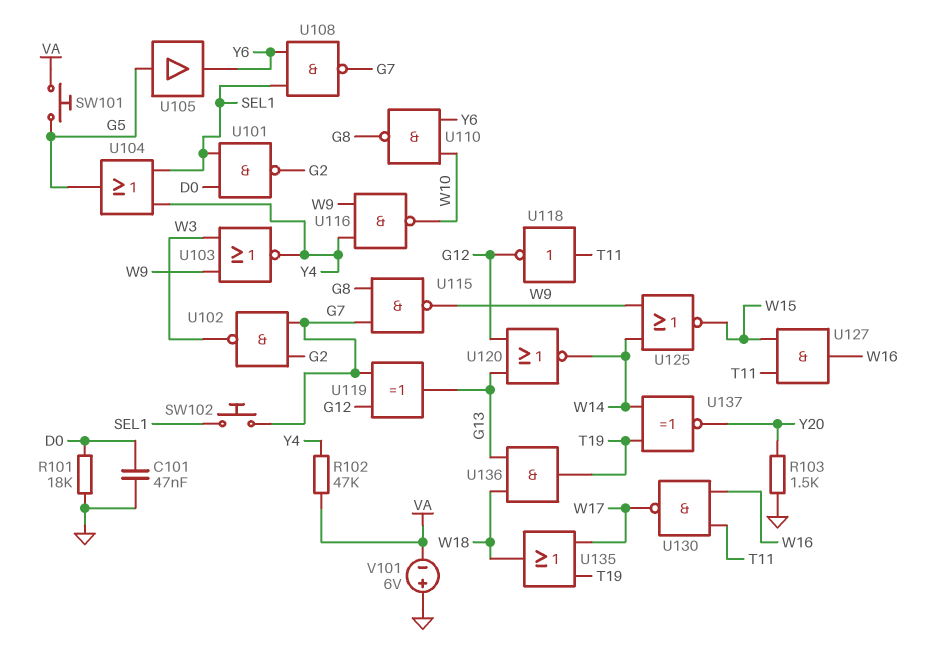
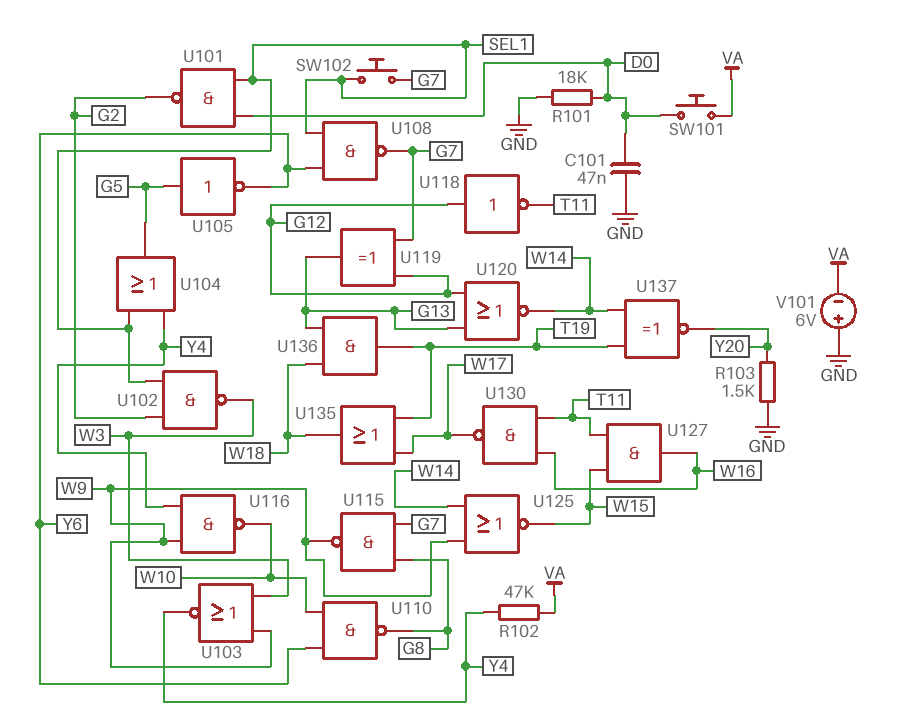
SW101: button (G5, VA) -> button (D0, VA)
U102: NAND (in G2, in G7, out W3) -> NAND (in G2, in SEL1, out W3)
U105: buffer (in G5, out Y6) -> NOT (in G5, out Y6)
U118: NOT (in T11, out G12) -> NOT (in G12, out T11)

